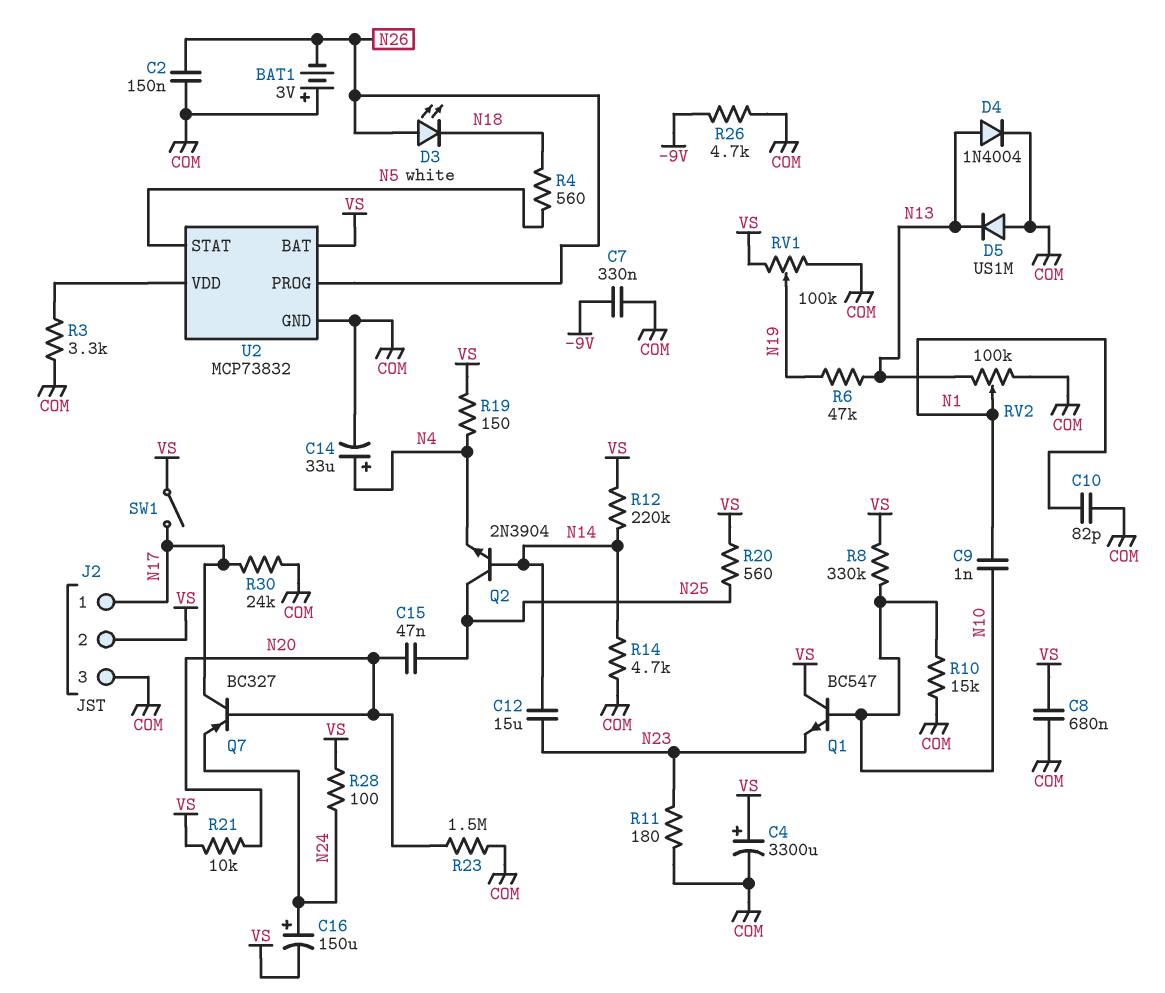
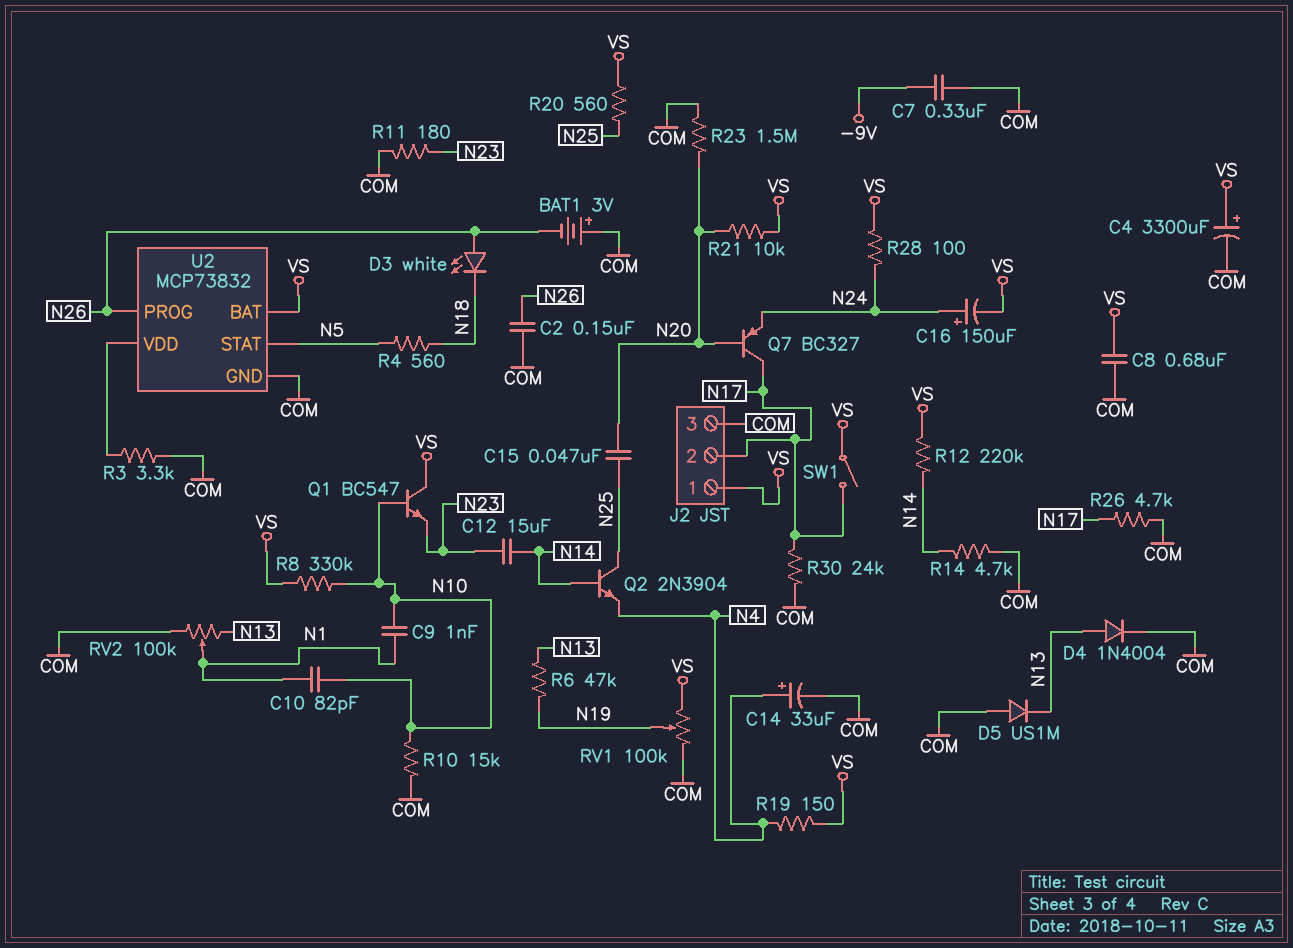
C10: 82pF (COM, N1) -> 82pF (N1, N10)
J2 pin 1: N17 -> VS
J2 pin 2: VS -> N17
R26: 4.7k (-9V, COM) -> 4.7k (COM, N17)

